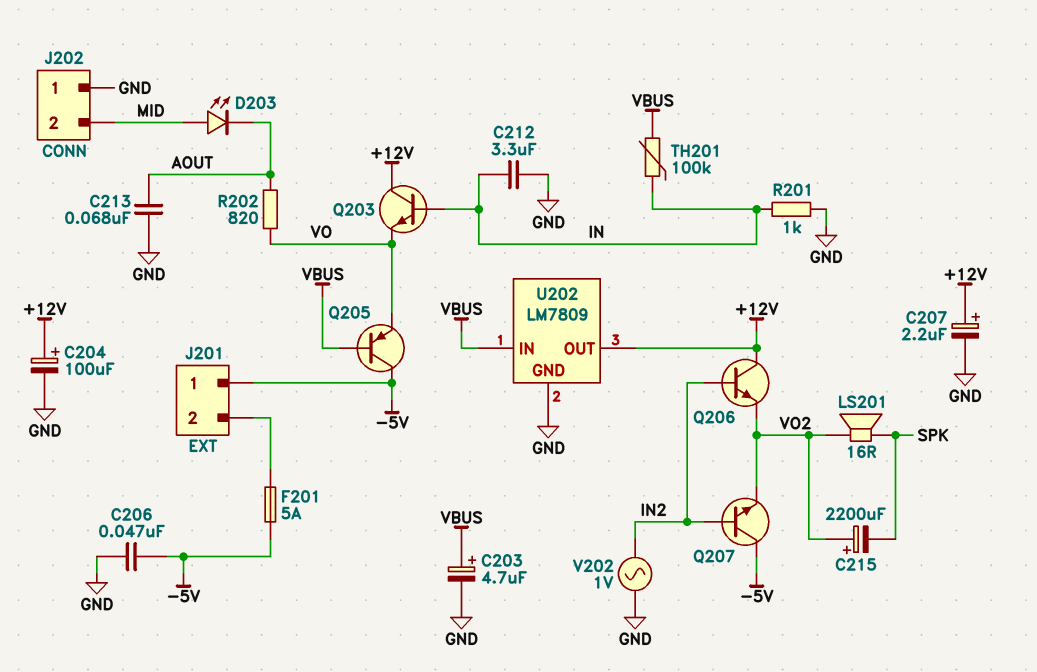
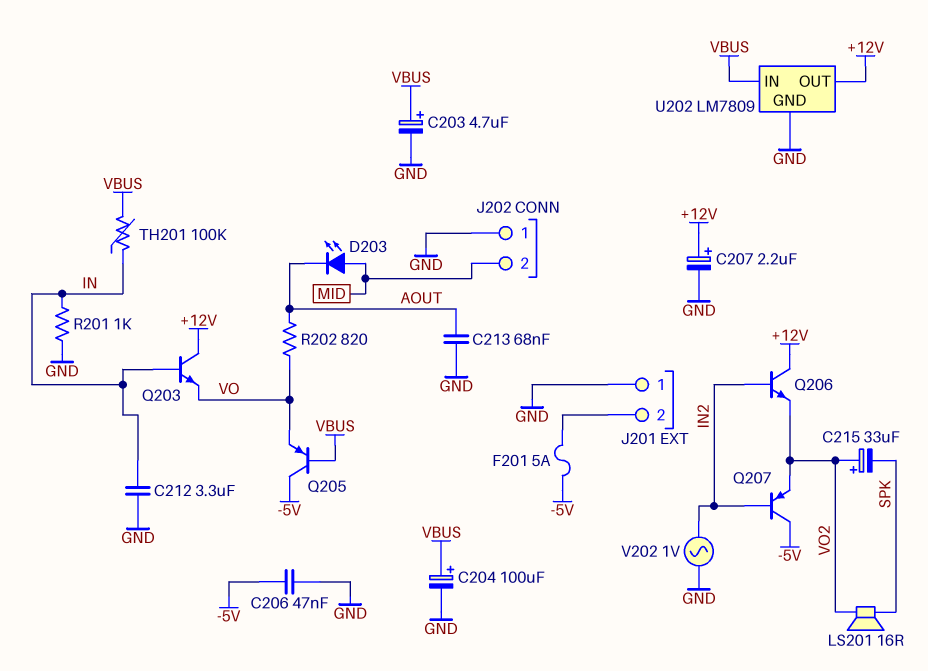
C204: 100uF (plus +12V, minus GND) -> 100uF (plus VBUS, minus GND)
C215: 2200uF (plus VO2, minus SPK) -> 33uF (plus VO2, minus SPK)
J201 pin 1: -5V -> GND
Q207: NPN (B IN2, C -5V, E VO2) -> PNP (B IN2, C -5V, E VO2)

